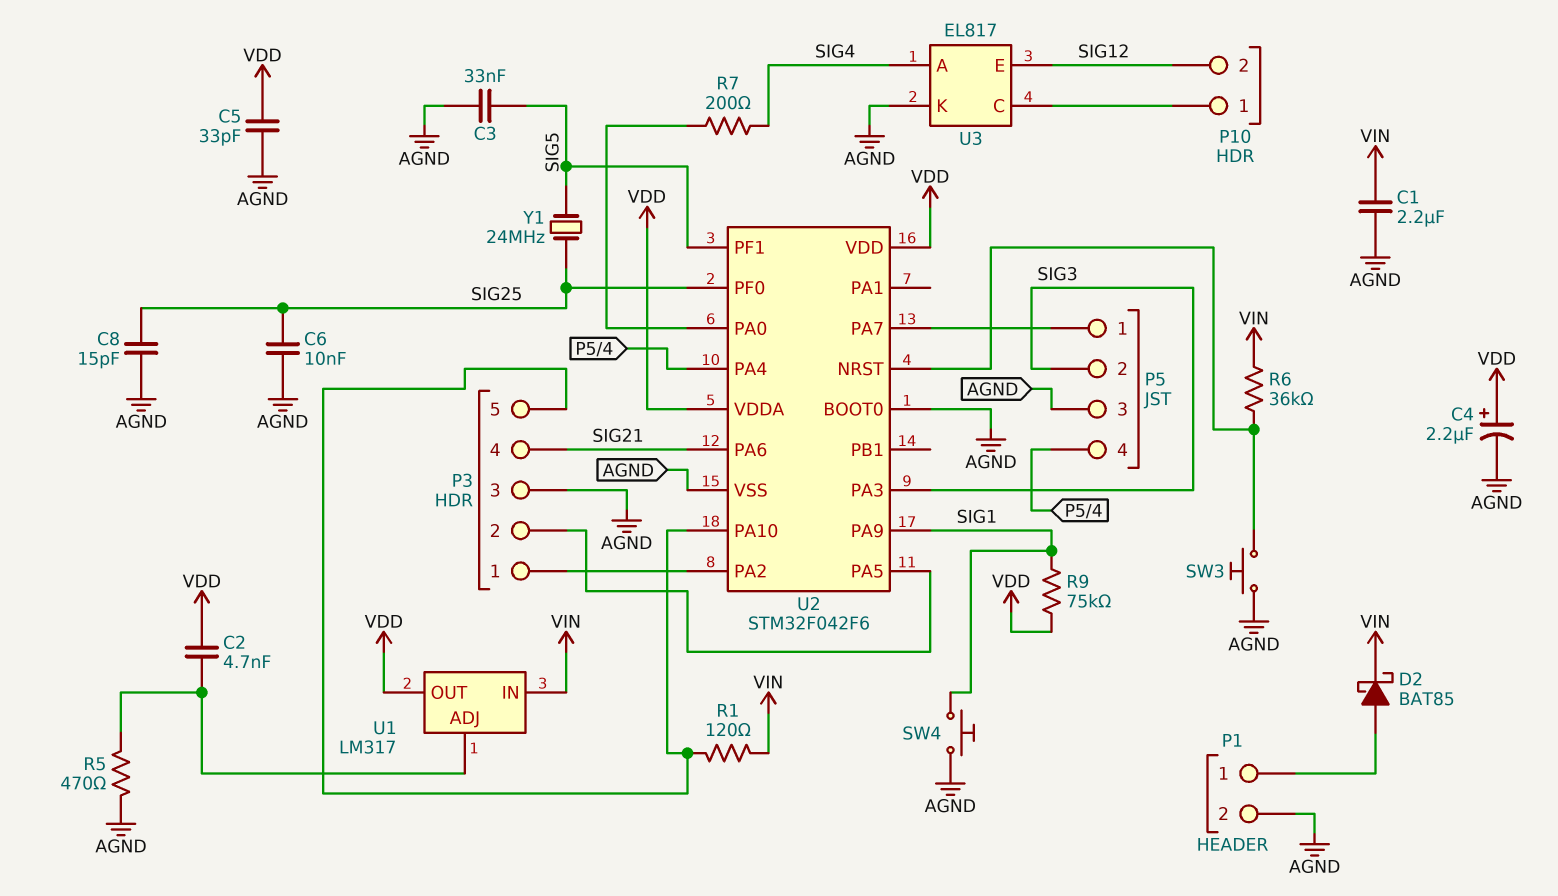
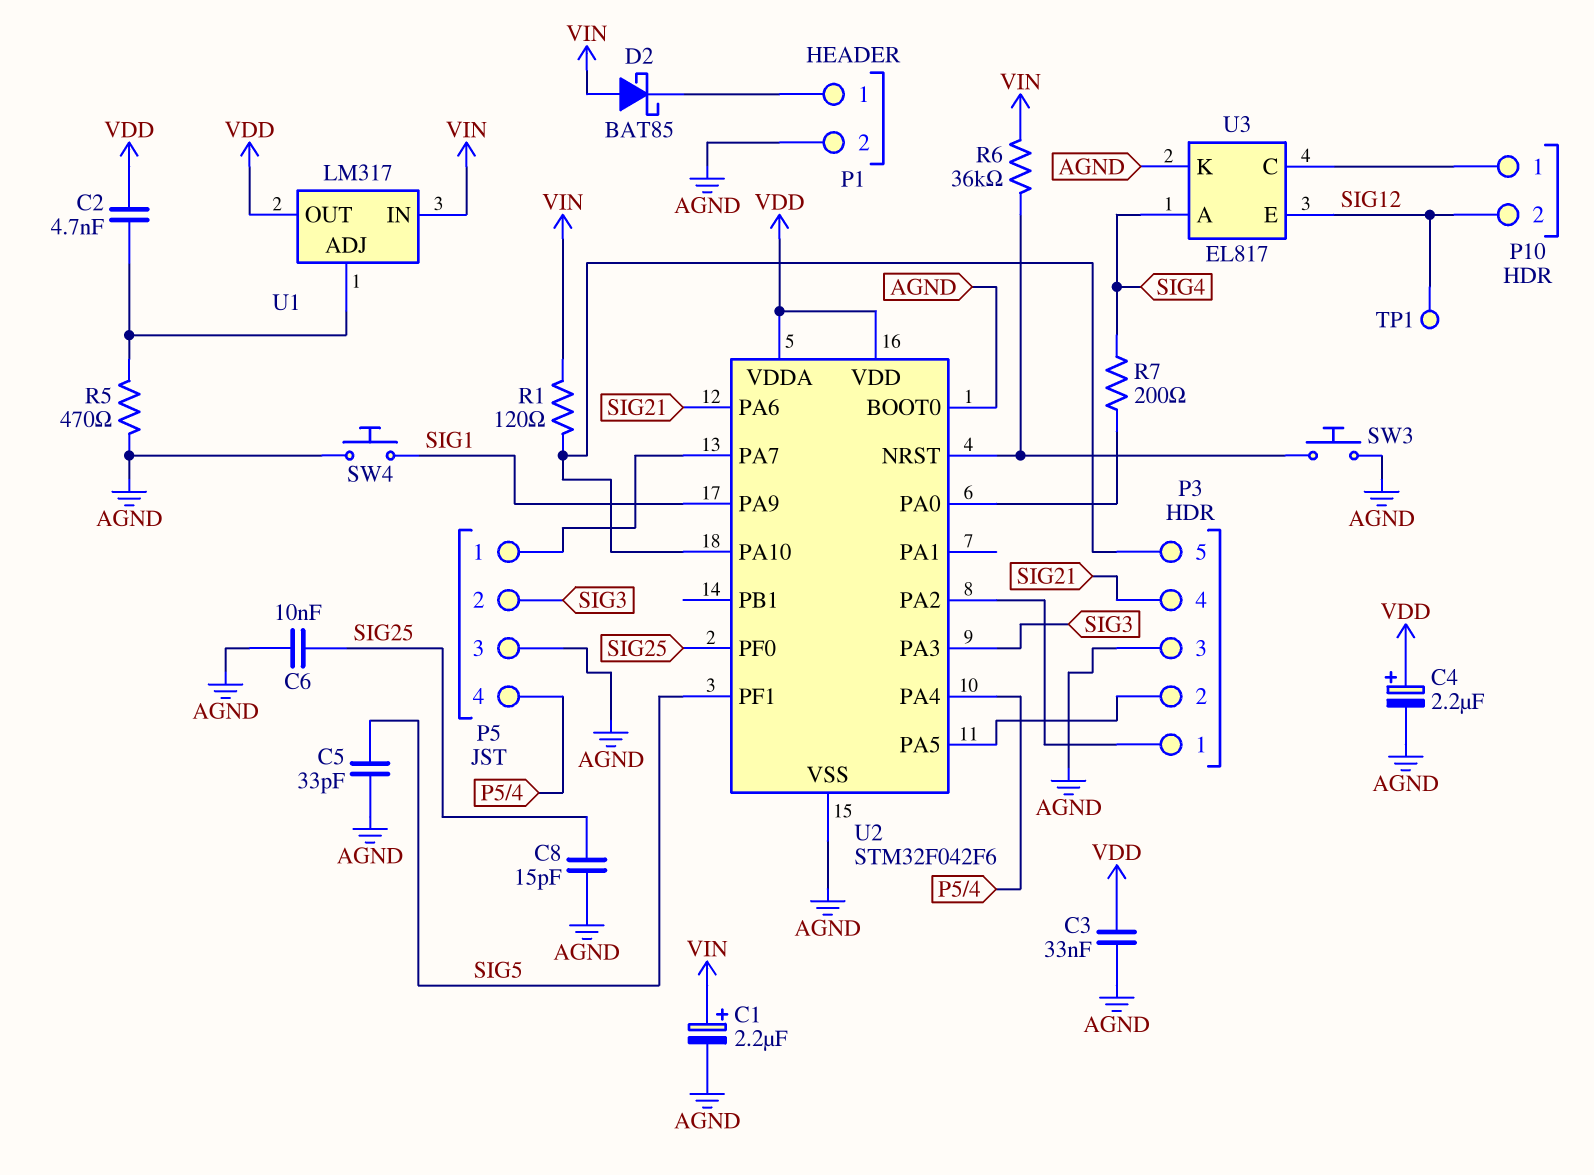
C1: 2.2uF (AGND, VIN) -> 2.2uF (plus VIN, minus AGND)
C3: 33nF (AGND, SIG5) -> 33nF (AGND, VDD)
C5: 33pF (AGND, VDD) -> 33pF (AGND, SIG5)
D2: schottky BAT85 (A P1/1, K VIN) -> schottky BAT85 (A VIN, K P1/1)
R9: 75k (SIG1, VDD) -> none
TP1: none -> test point (SIG12)
Y1: 24MHz (SIG5, SIG25) -> none

